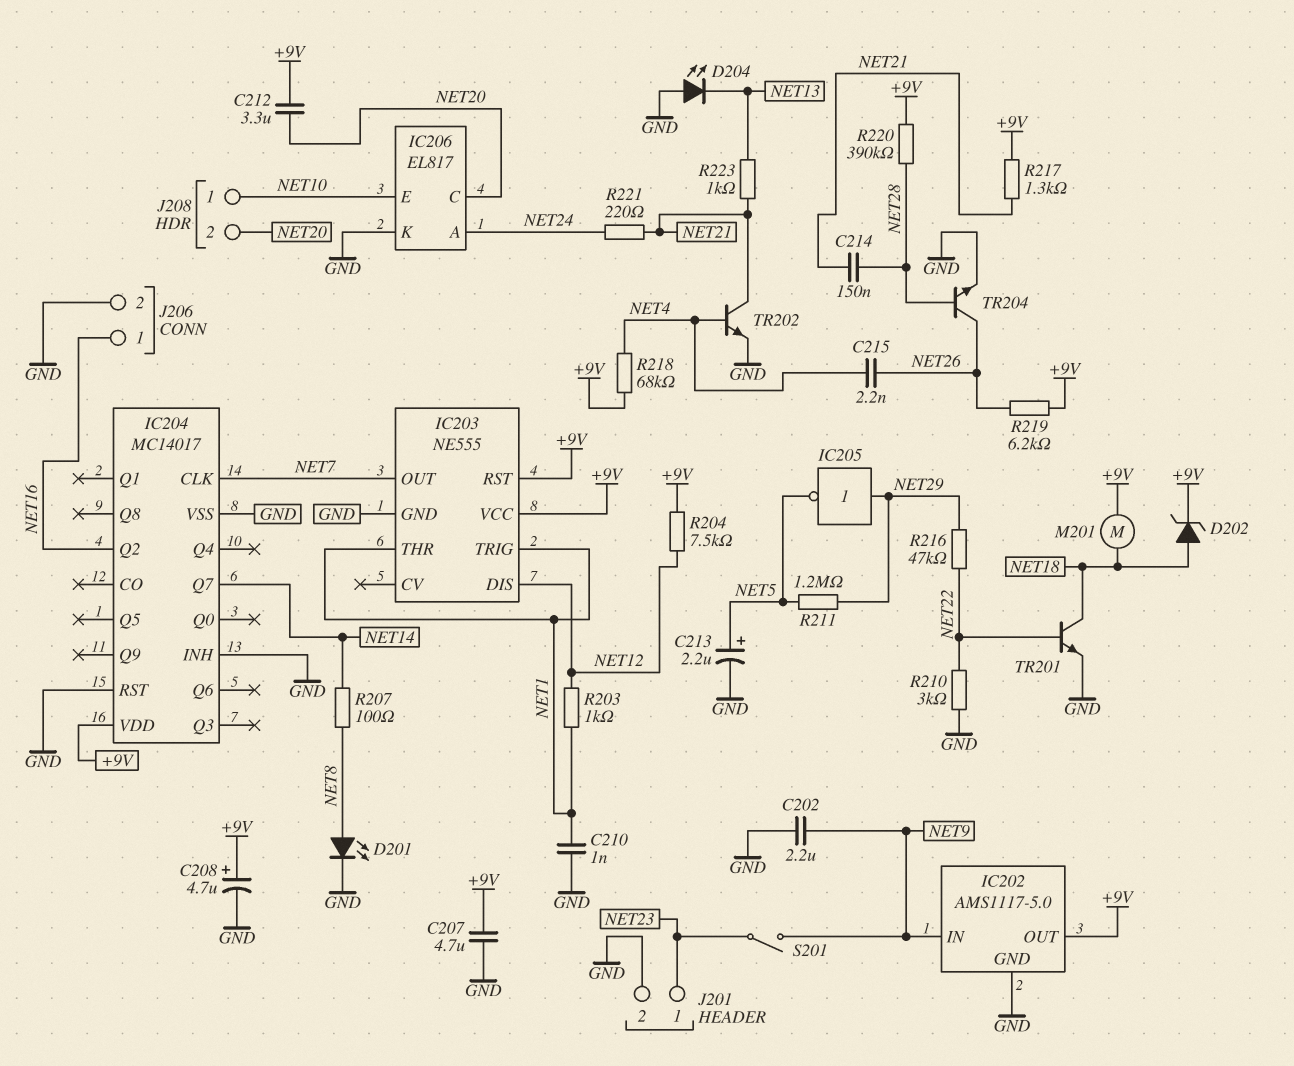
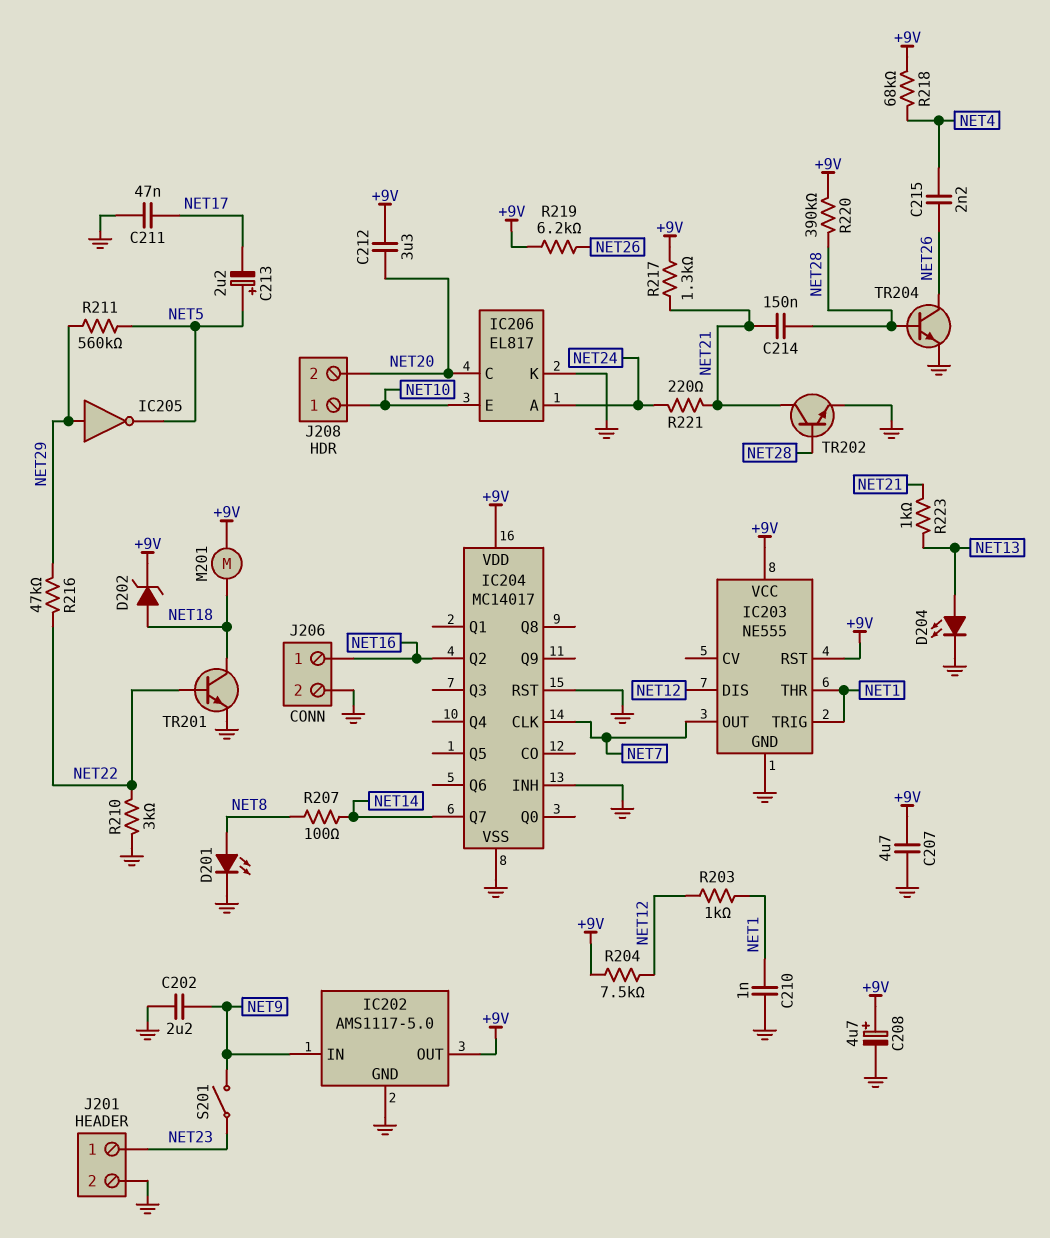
C211: none -> 47nF (GND, NET17)
C213: 2.2uF (plus NET5, minus GND) -> 2.2uF (plus NET5, minus NET17)
D204: LED (A GND, K NET13) -> LED (A NET13, K GND)
R211: 1.2M (NET5, NET29) -> 560k (NET5, NET29)
TR202: NPN (B NET4, C NET21, E GND) -> NPN (B NET28, C NET21, E GND)

